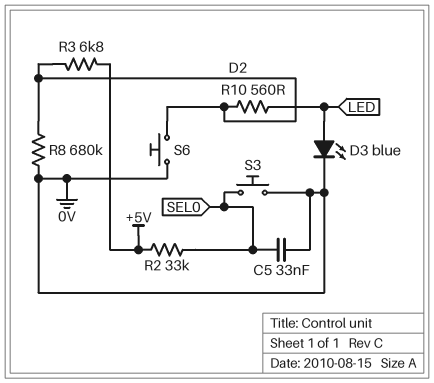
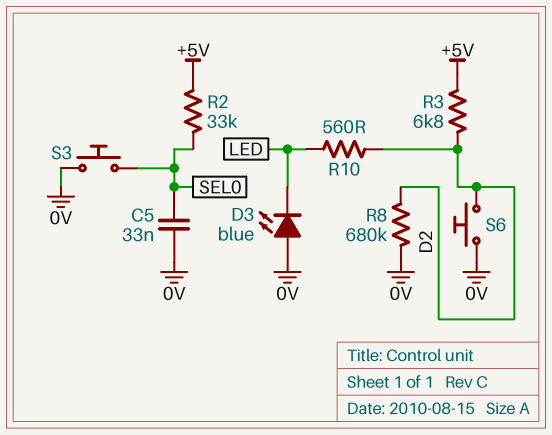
D3: LED blue (A LED, K 0V) -> LED blue (A 0V, K LED)

